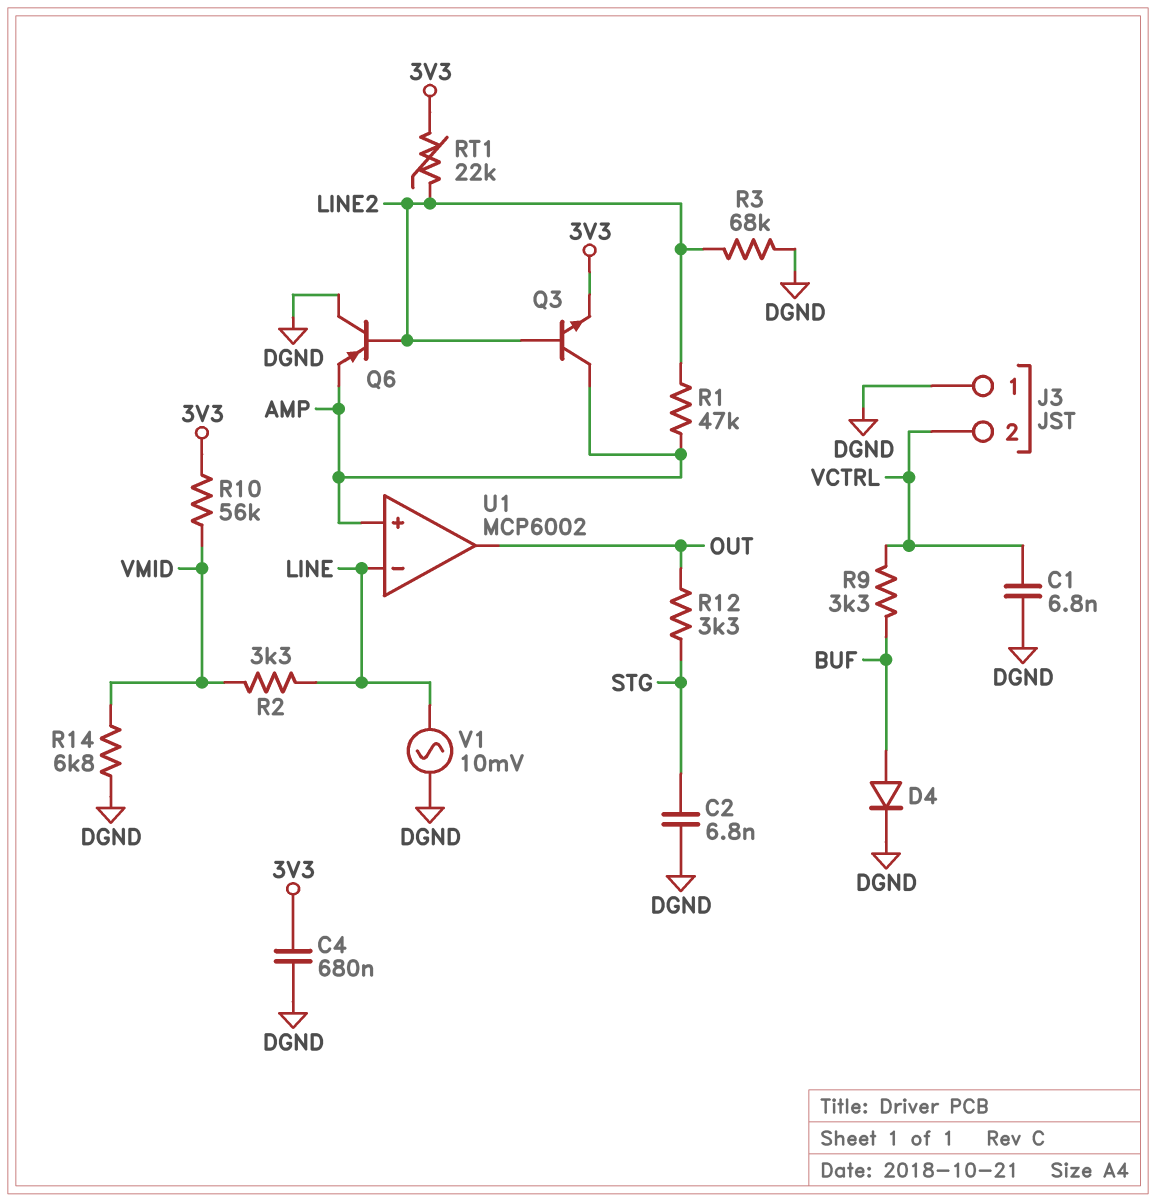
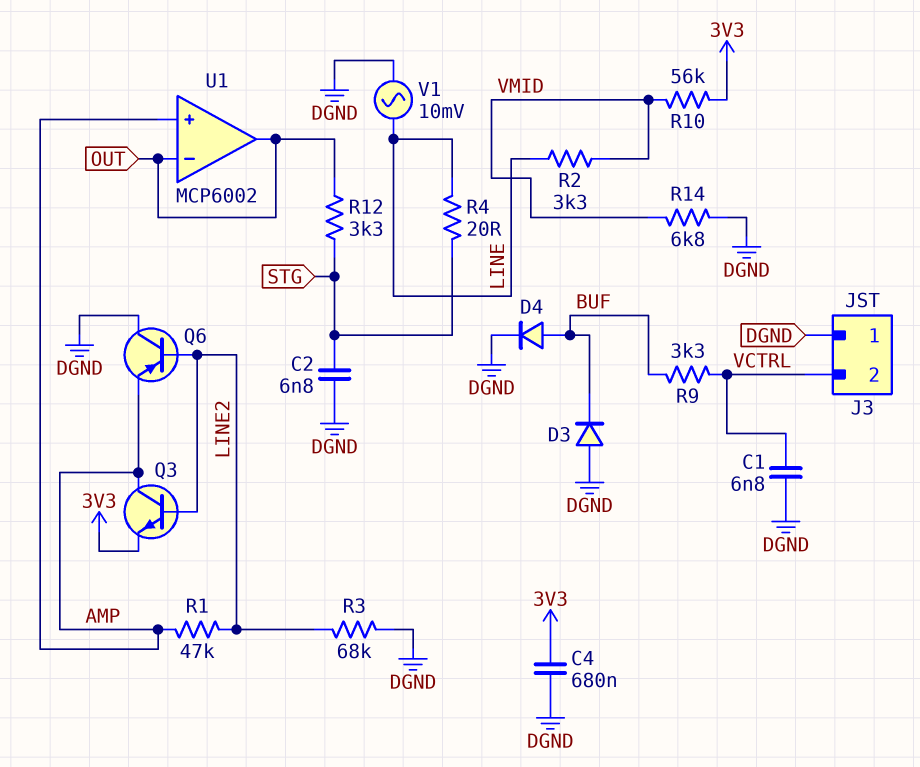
D3: none -> diode (A DGND, K BUF)
R4: none -> 20 (LINE, STG)
RT1: 22k (3V3, LINE2) -> none
U1 pin in-: LINE -> OUT

